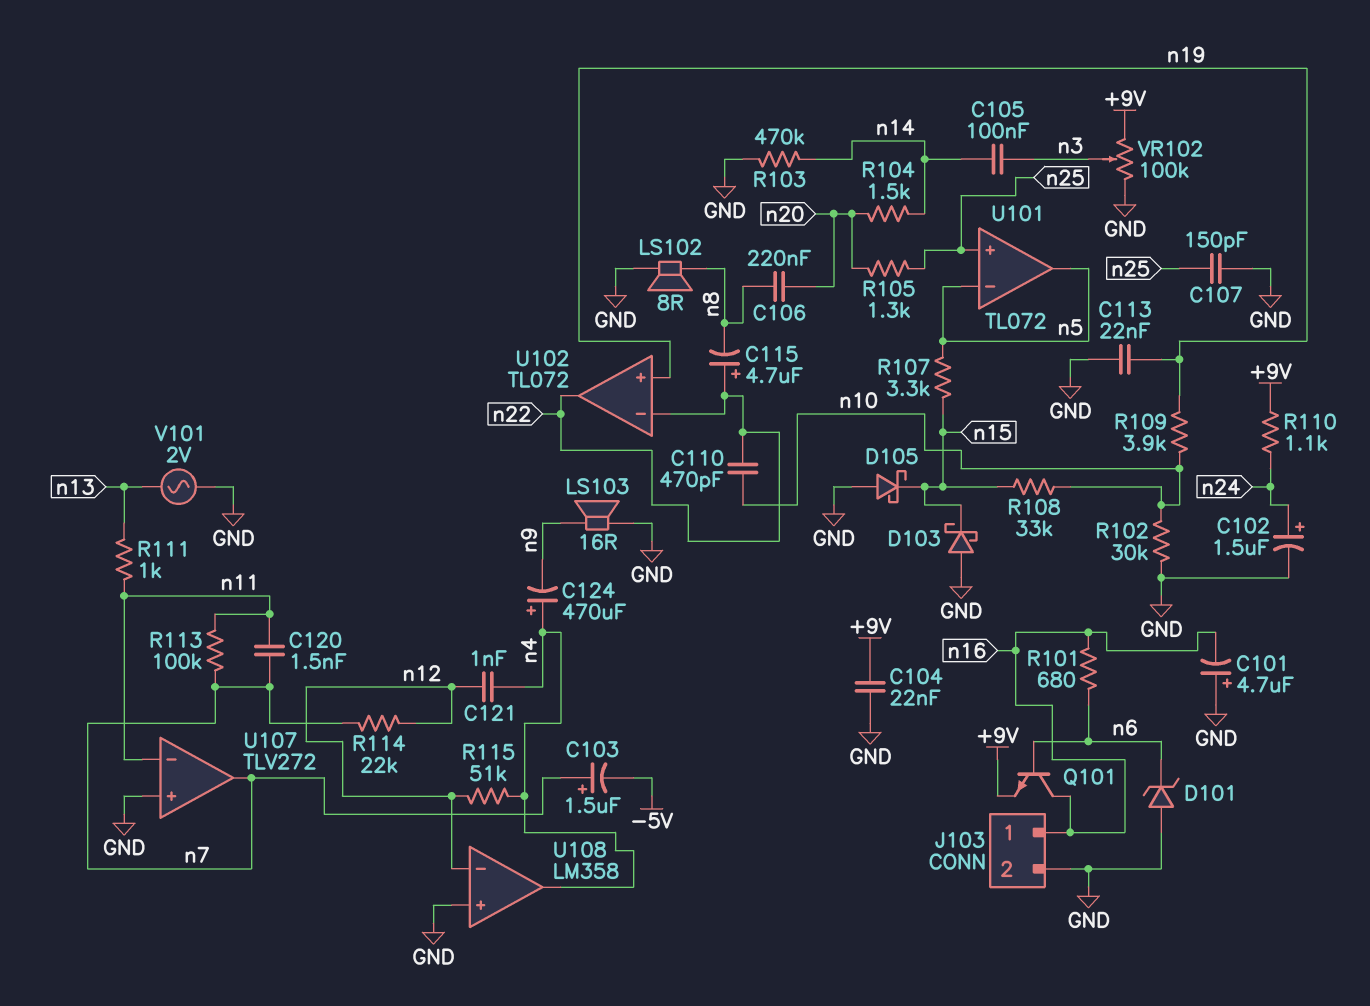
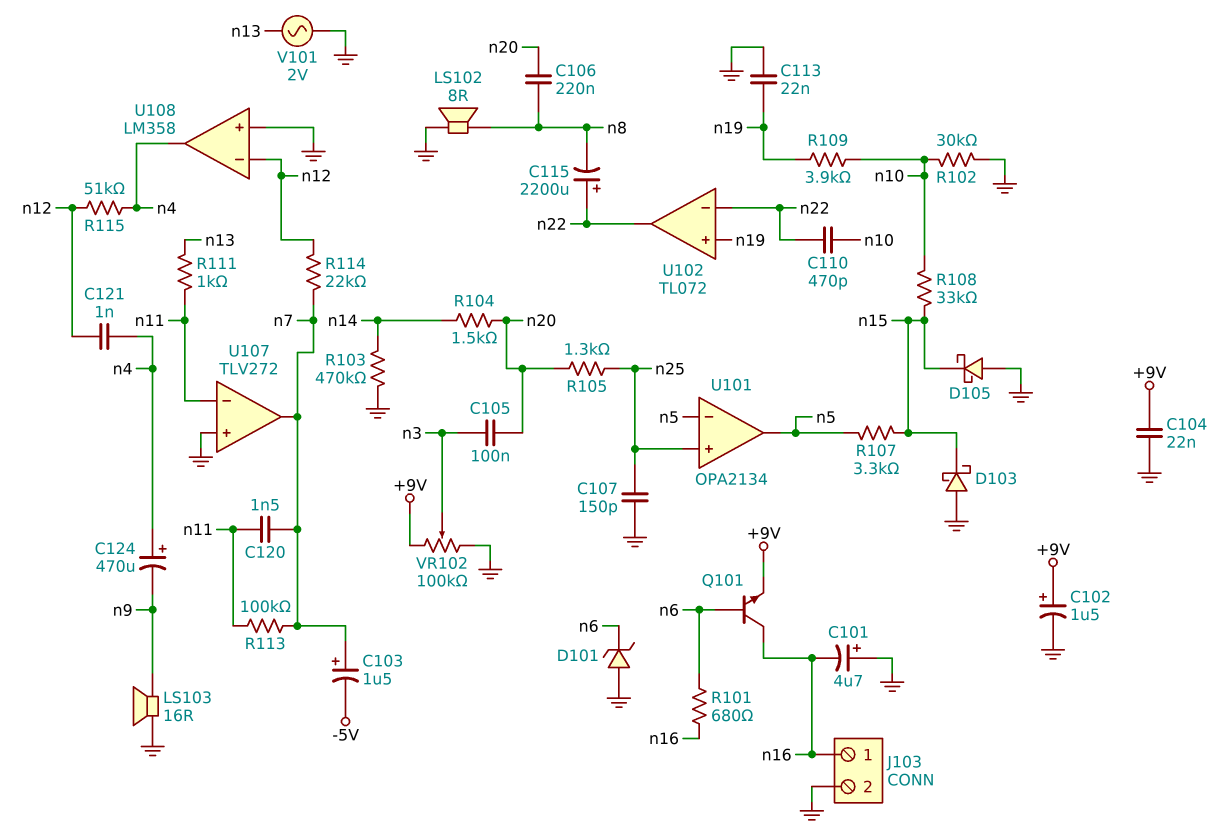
C102: 1.5uF (plus n24, minus GND) -> 1.5uF (plus +9V, minus GND)
C105: 100nF (n3, n14) -> 100nF (n3, n20)
C115: 4.7uF (plus n22, minus n8) -> 2200uF (plus n22, minus n8)
R110: 1.1k (+9V, n24) -> none
U101: TL072 -> OPA2134

